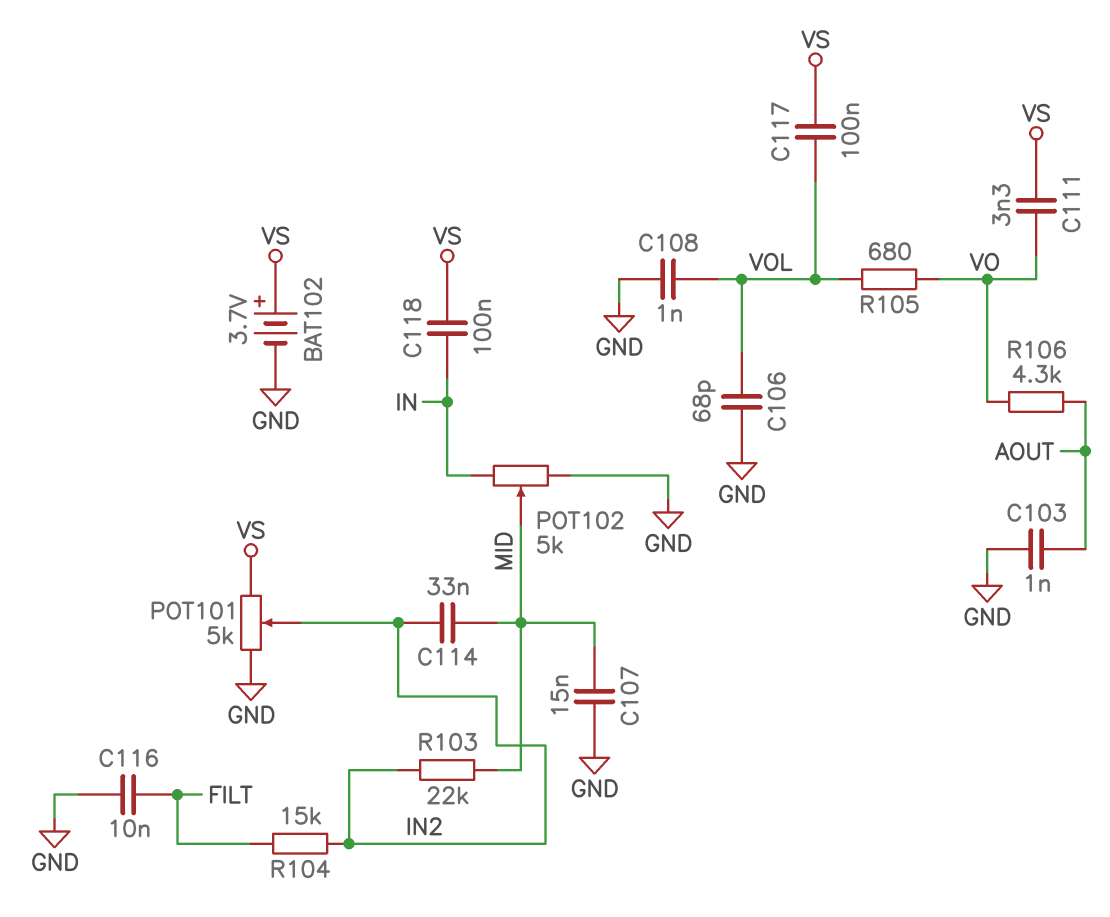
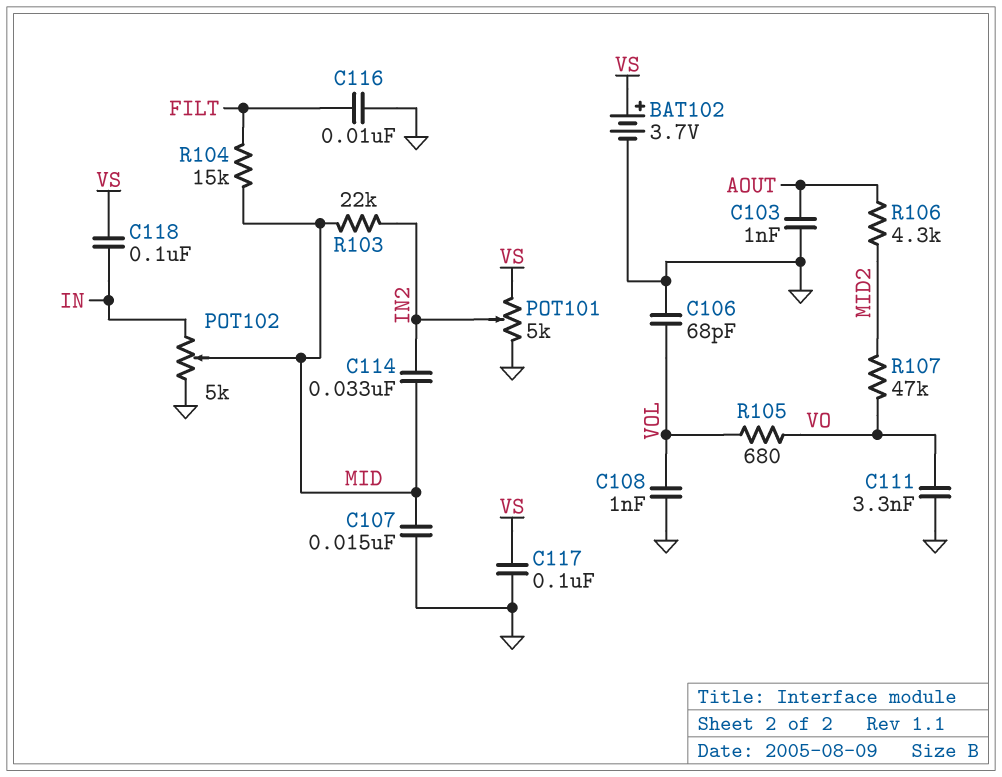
C111: 3.3nF (VO, VS) -> 3.3nF (GND, VO)
C117: 100nF (VOL, VS) -> 100nF (GND, VS)
R104: 15k (FILT, IN2) -> 15k (FILT, MID)
R106: 4.3k (AOUT, VO) -> 4.3k (AOUT, MID2)
R107: none -> 47k (MID2, VO)

